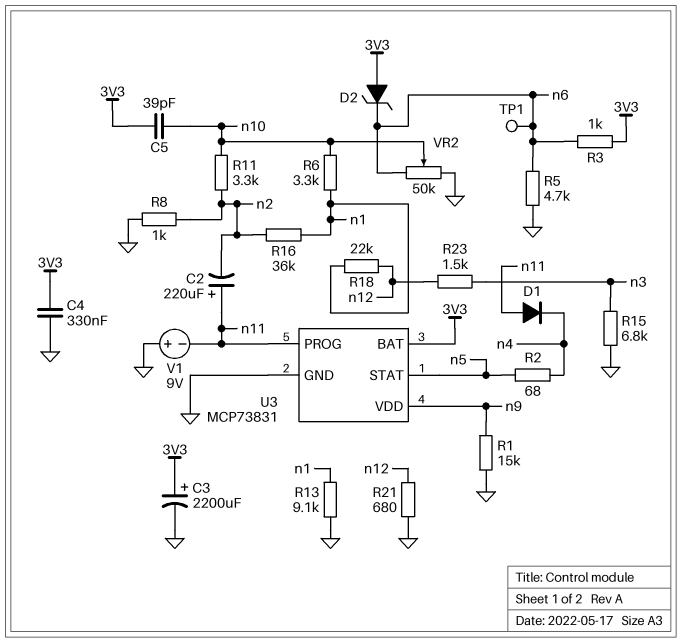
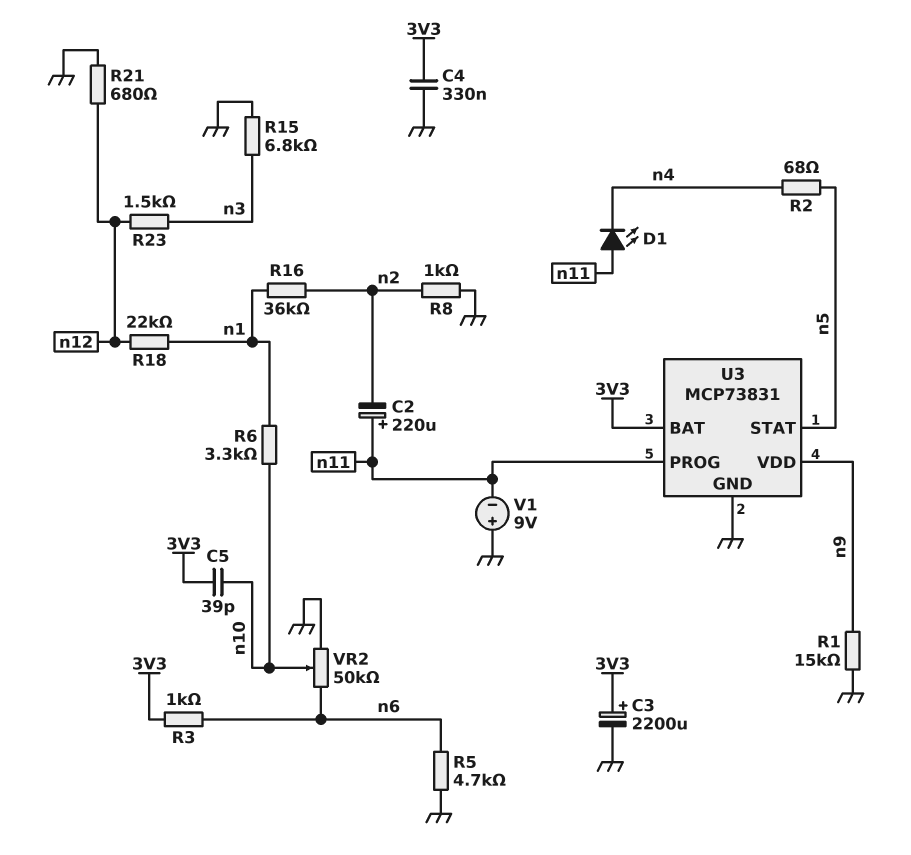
D1: diode (A n11, K n4) -> LED (A n11, K n4)
D2: zener (A 3V3, K n6) -> none
R11: 3.3k (n2, n10) -> none
R13: 9.1k (GND, n1) -> none
TP1: test point (n6) -> none

